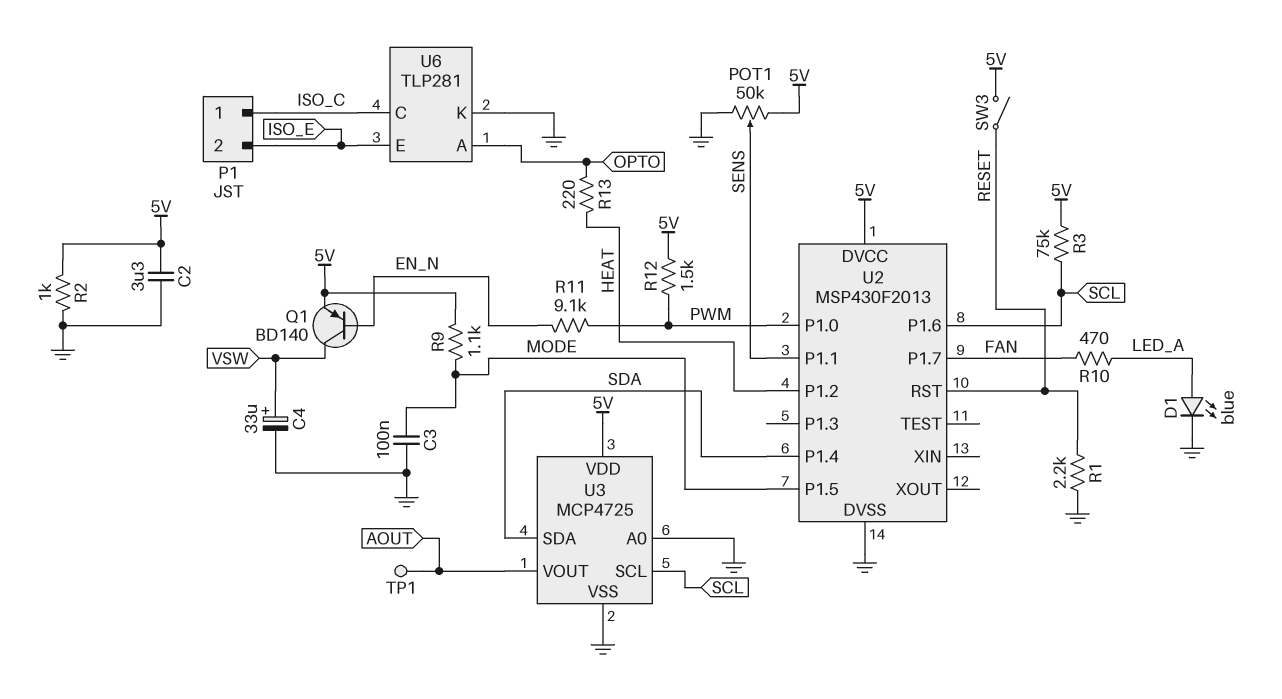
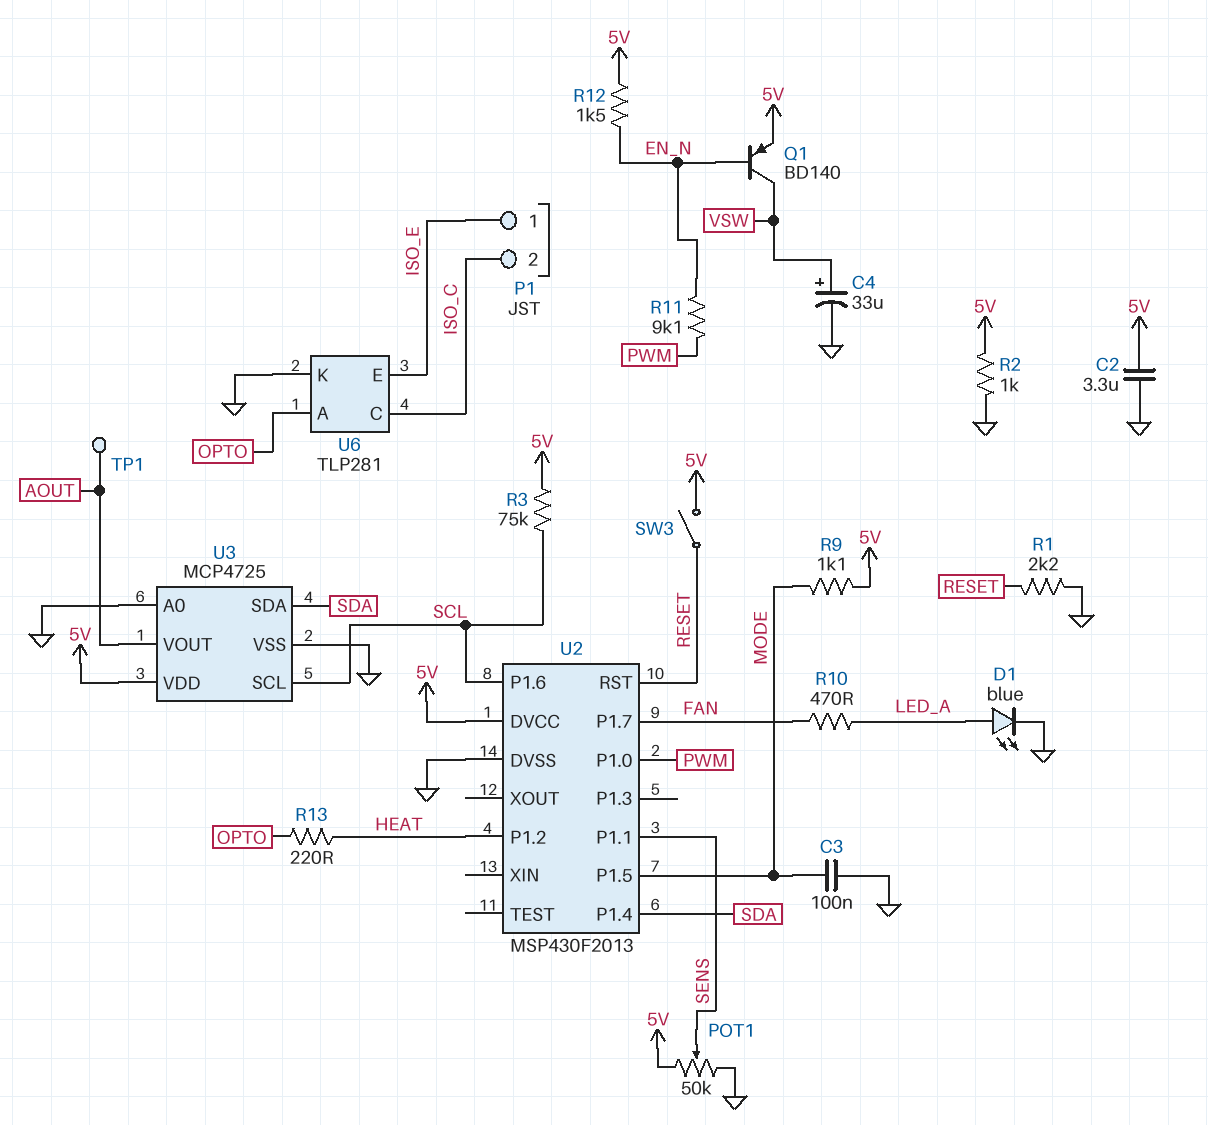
P1 pin 1: ISO_C -> ISO_E
P1 pin 2: ISO_E -> ISO_C
R12: 1.5k (5V, PWM) -> 1.5k (5V, EN_N)

